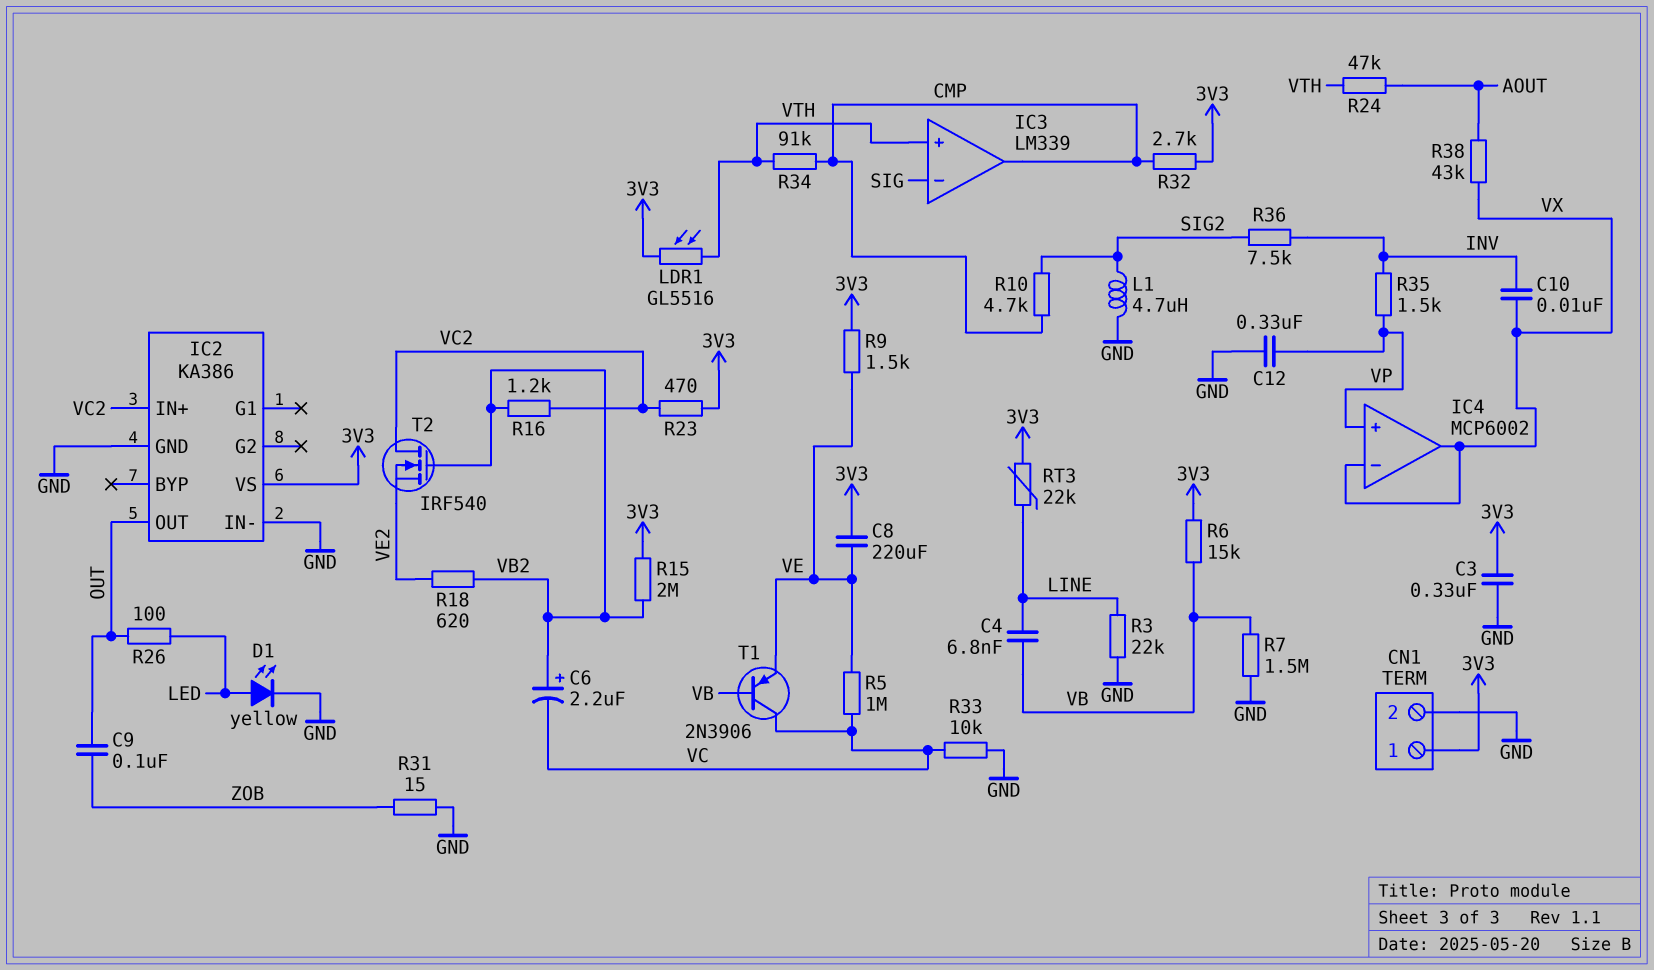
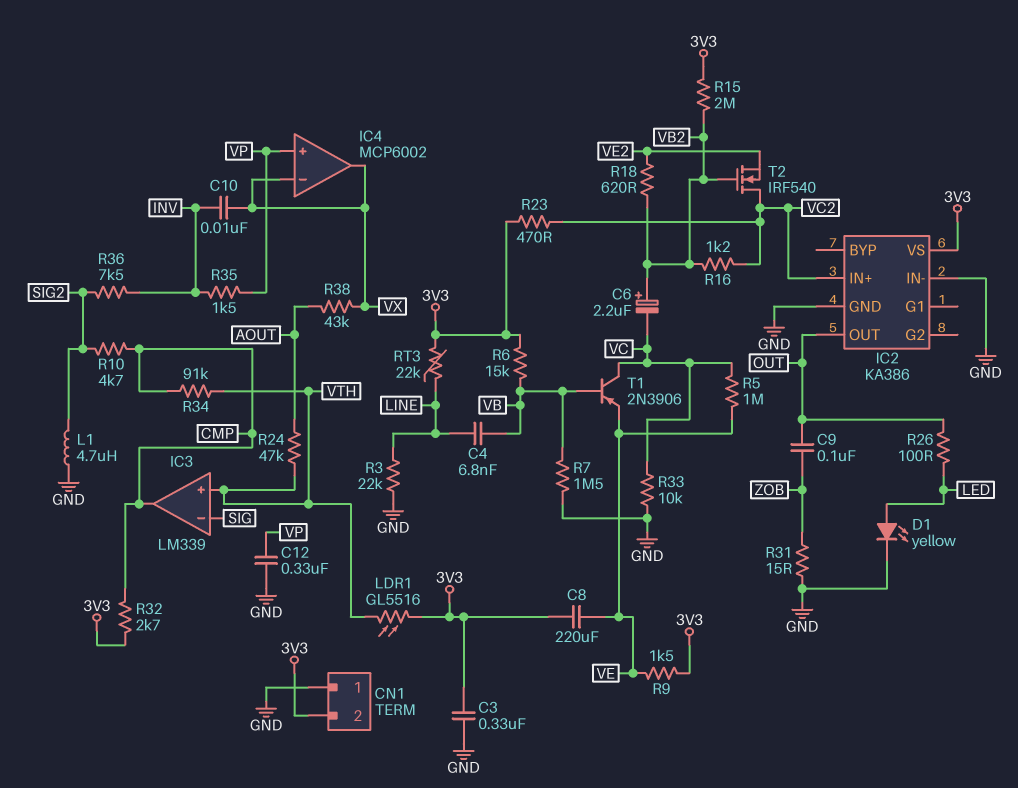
CN1 pin 1: 3V3 -> GND
CN1 pin 2: GND -> 3V3

